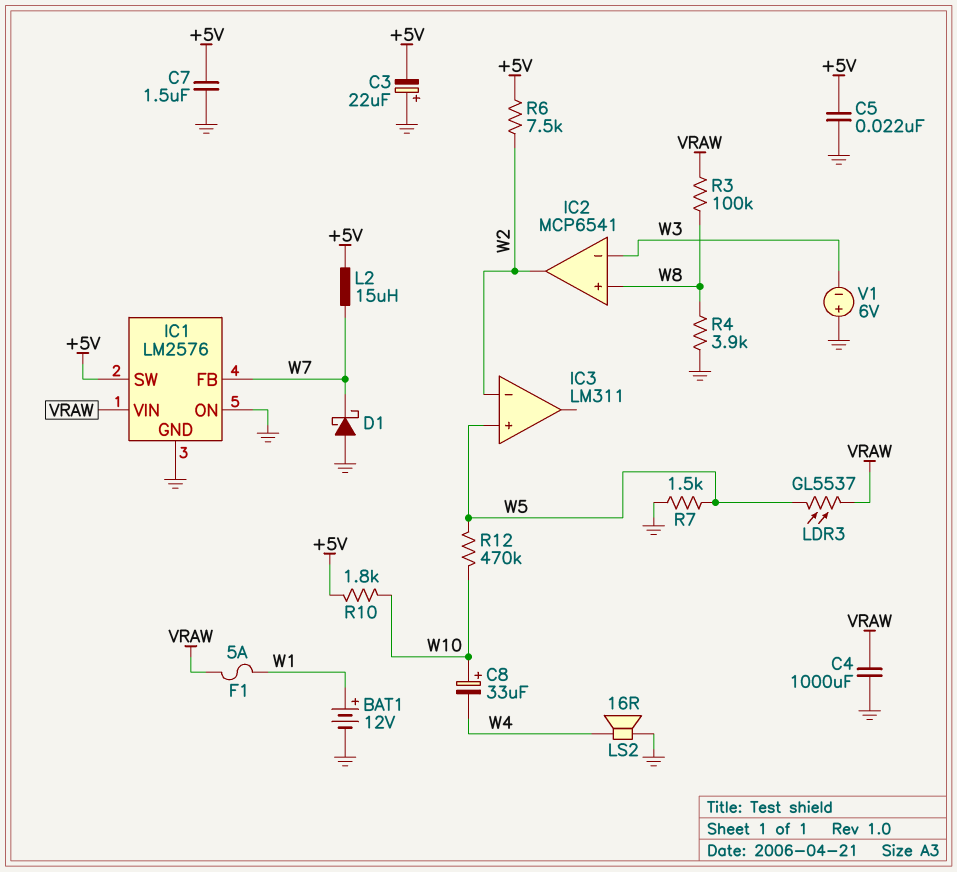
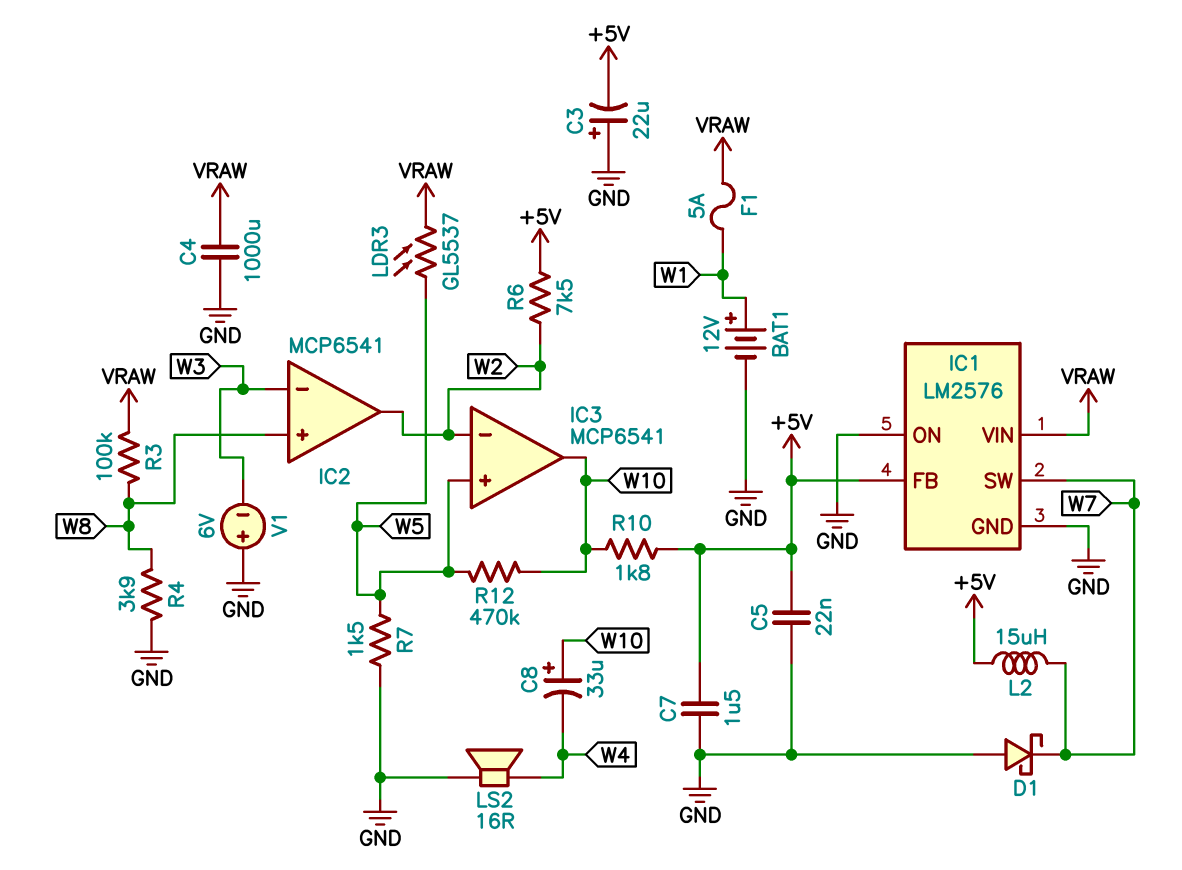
IC1 pin FB: W7 -> +5V
IC1 pin SW: +5V -> W7
IC3: LM311 -> MCP6541
IC3 pin out: none -> W10

